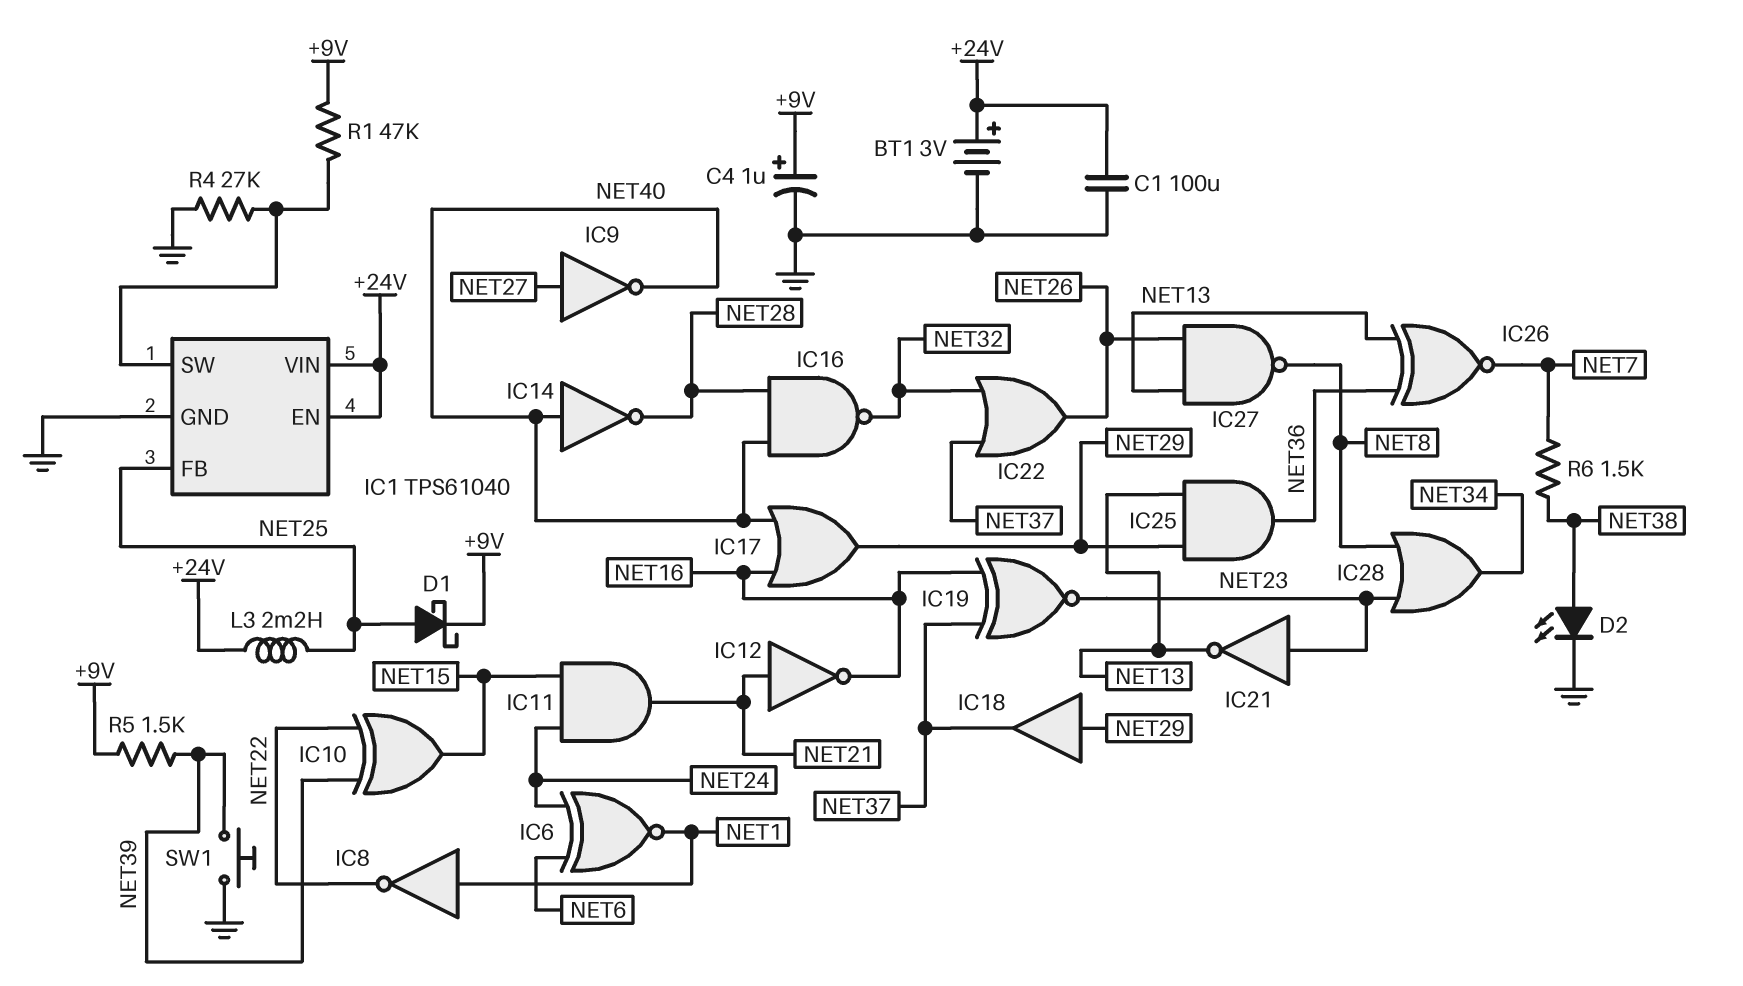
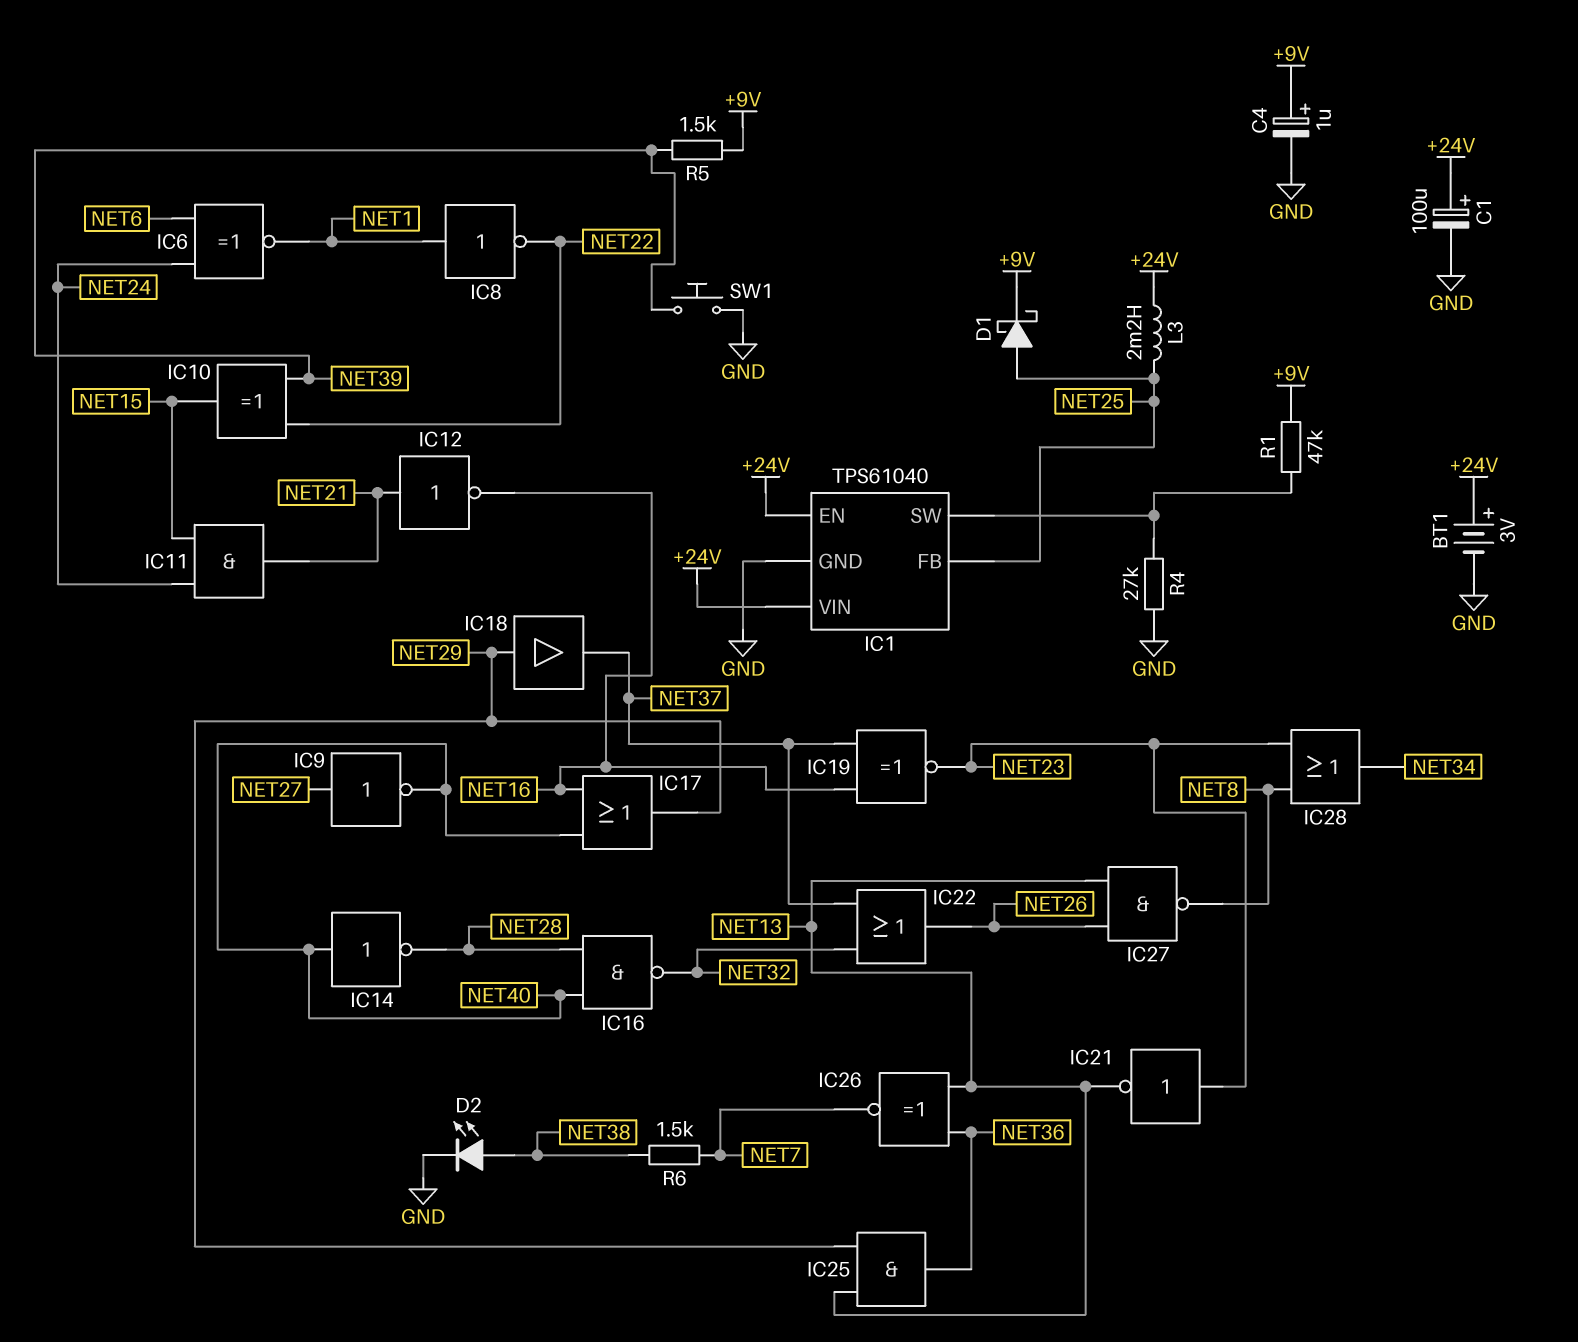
C1: 100uF (+24V, GND) -> 100uF (plus +24V, minus GND)

